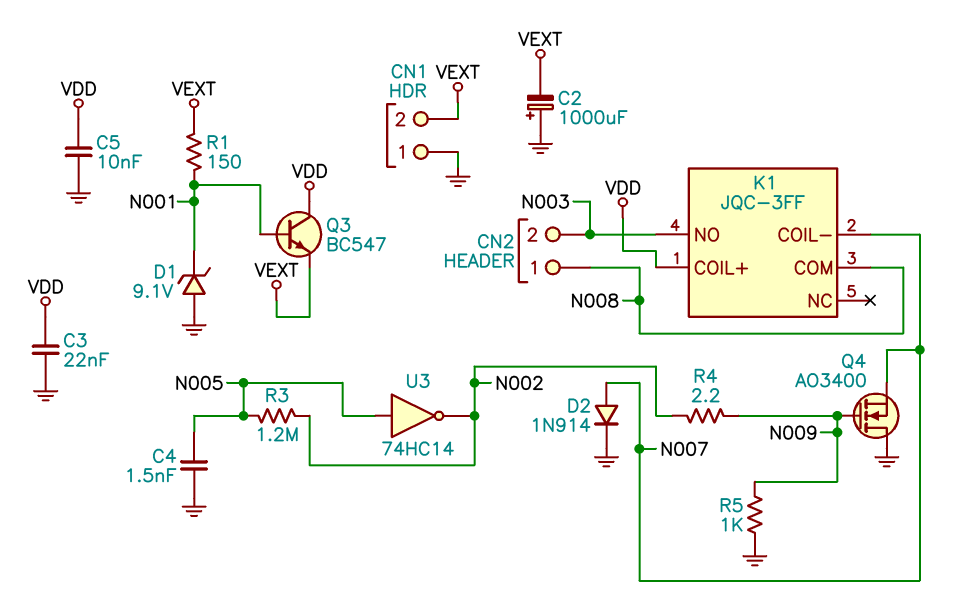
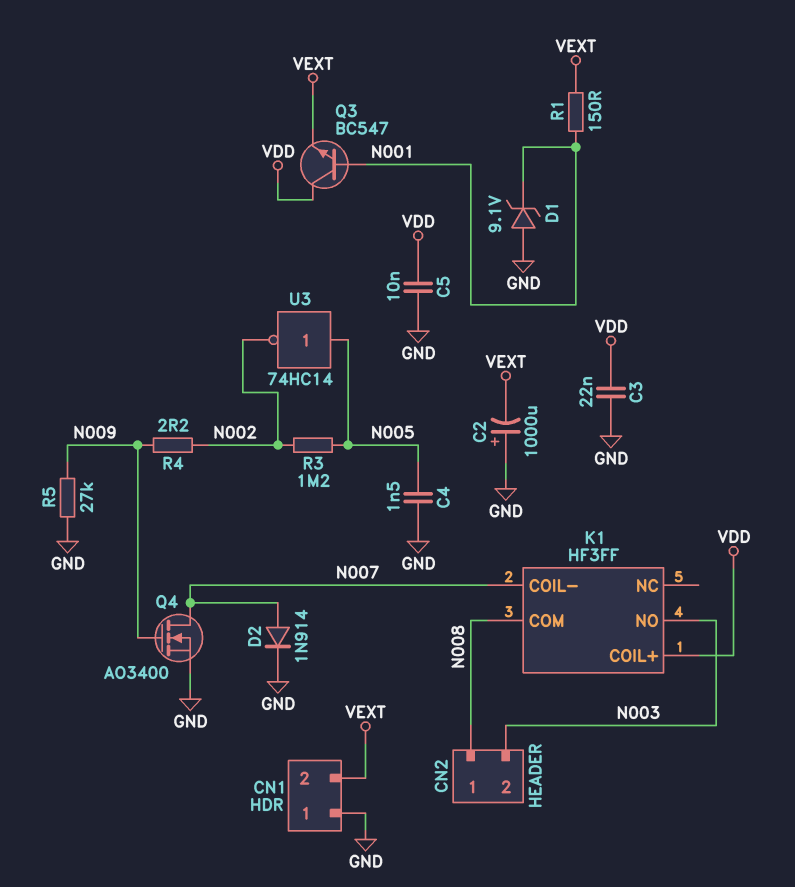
K1: JQC-3FF -> HF3FF
Q4: NMOS AO3400 (G N009, D GND, S N007) -> NMOS AO3400 (G N009, D N007, S GND)
R5: 1k (GND, N009) -> 27k (GND, N009)

